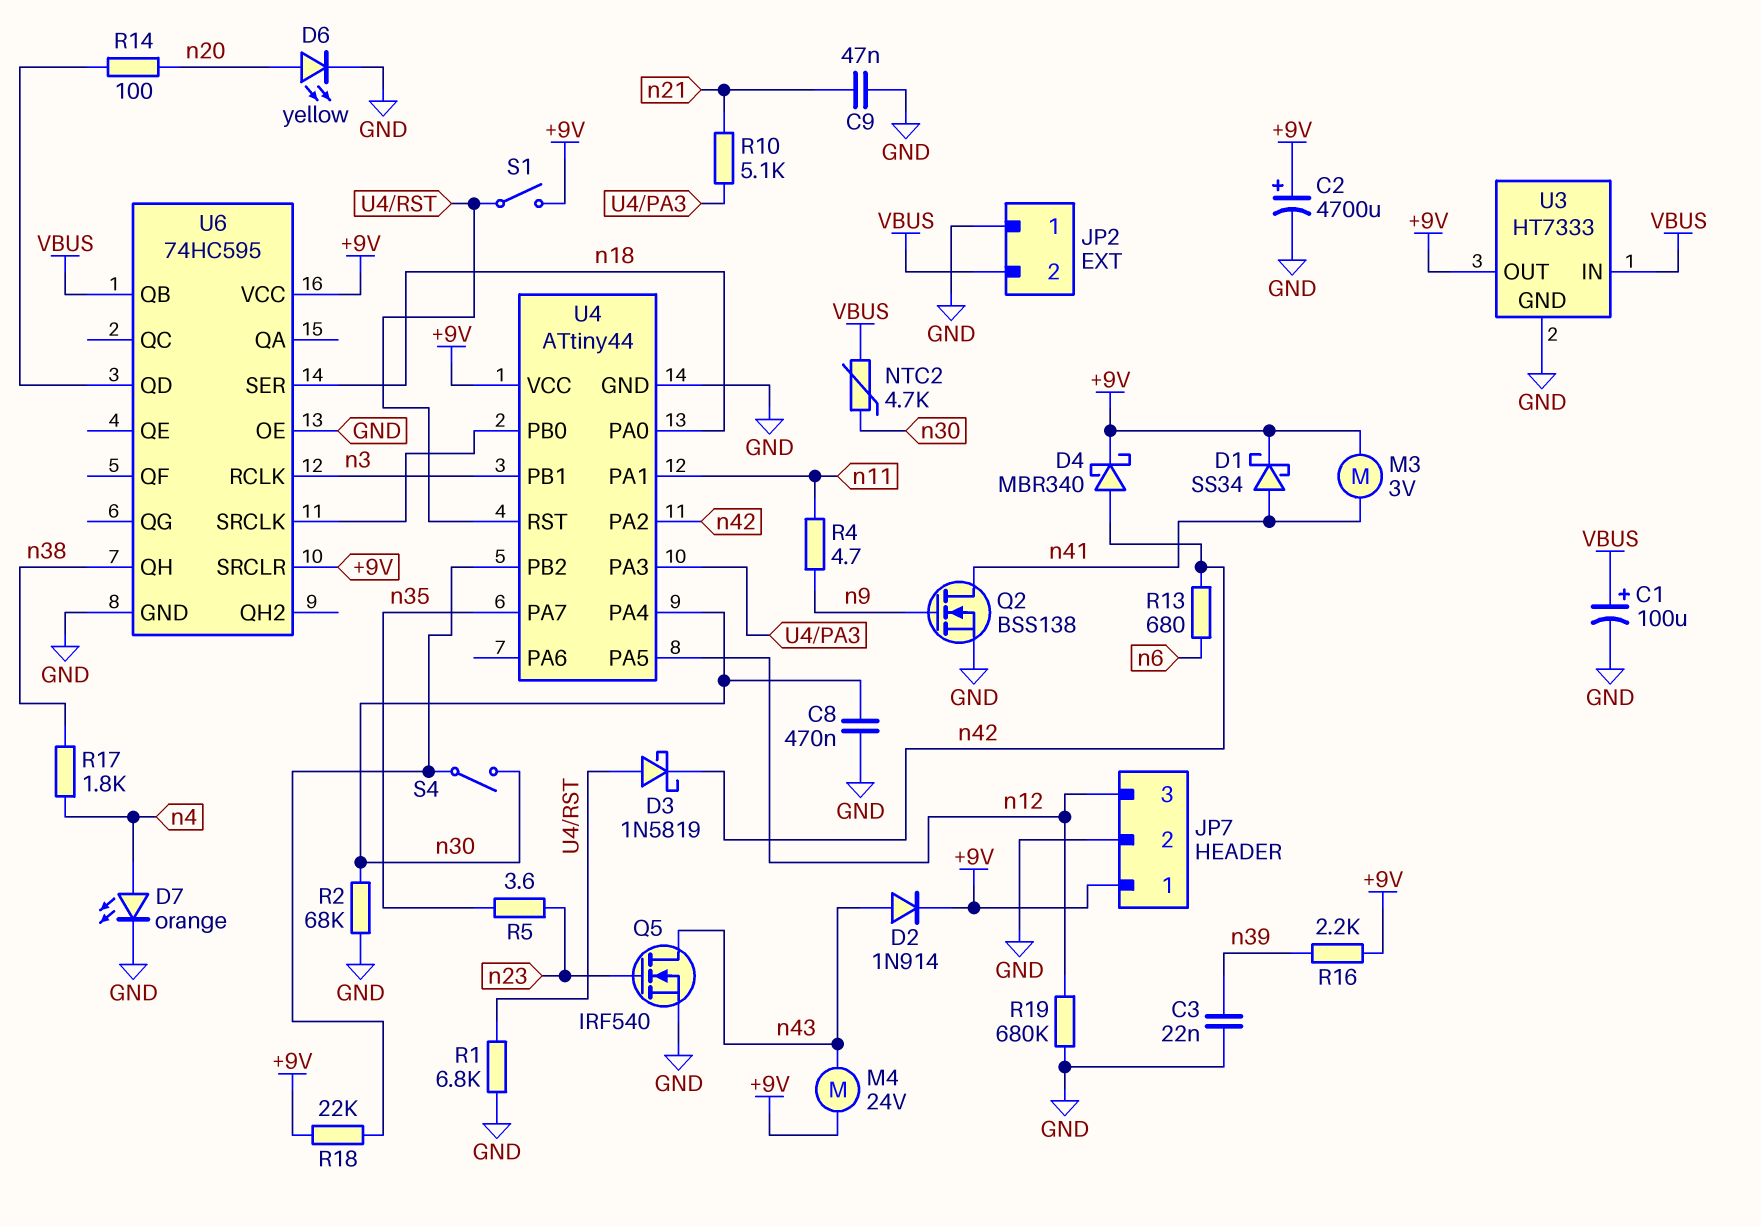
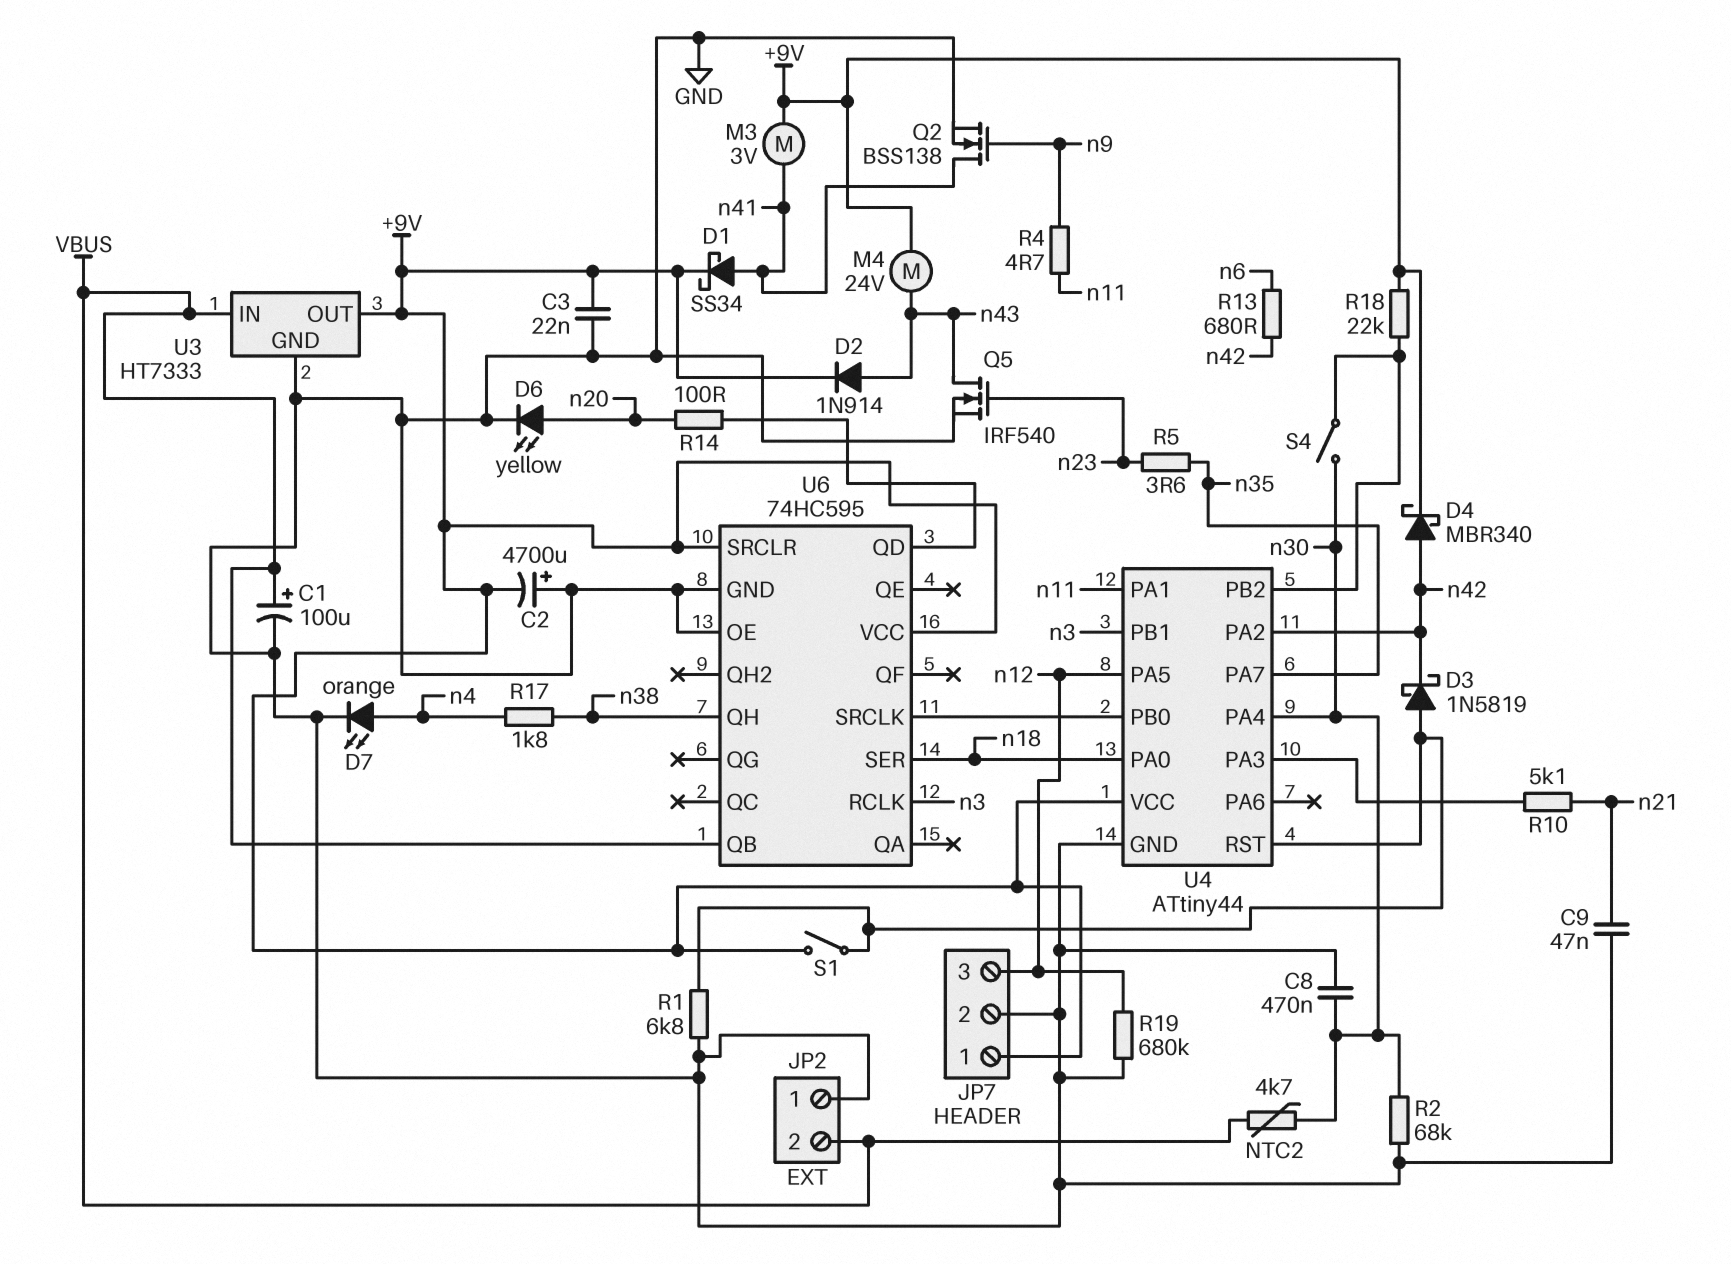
C2: 4700uF (plus +9V, minus GND) -> 4700uF (plus GND, minus +9V)
C3: 22nF (GND, n39) -> 22nF (+9V, GND)
R16: 2.2k (+9V, n39) -> none

